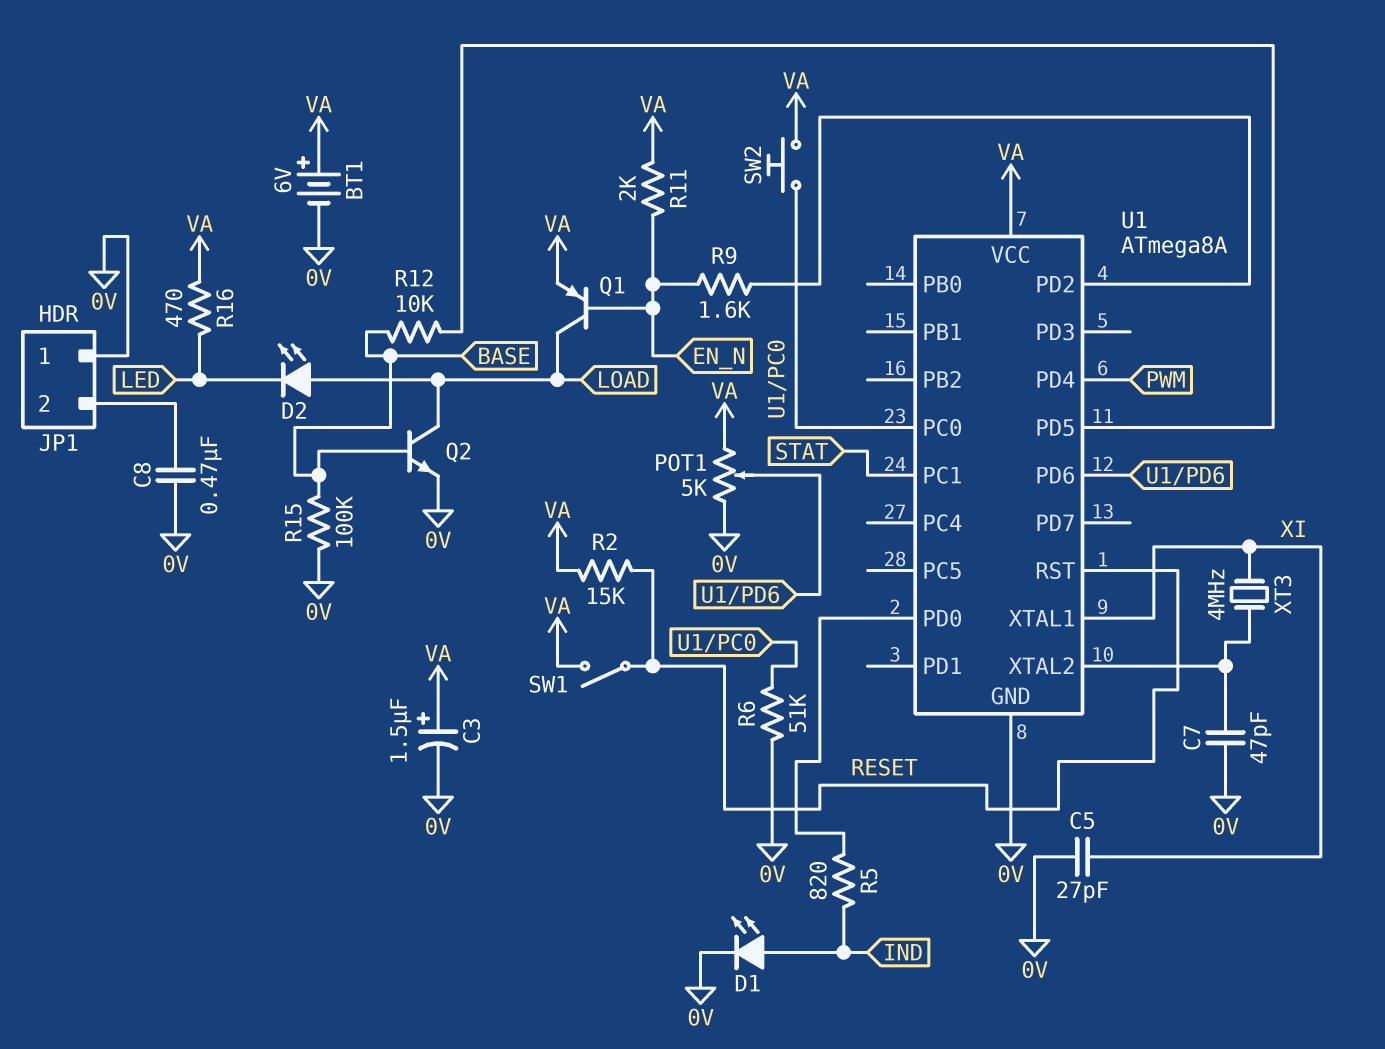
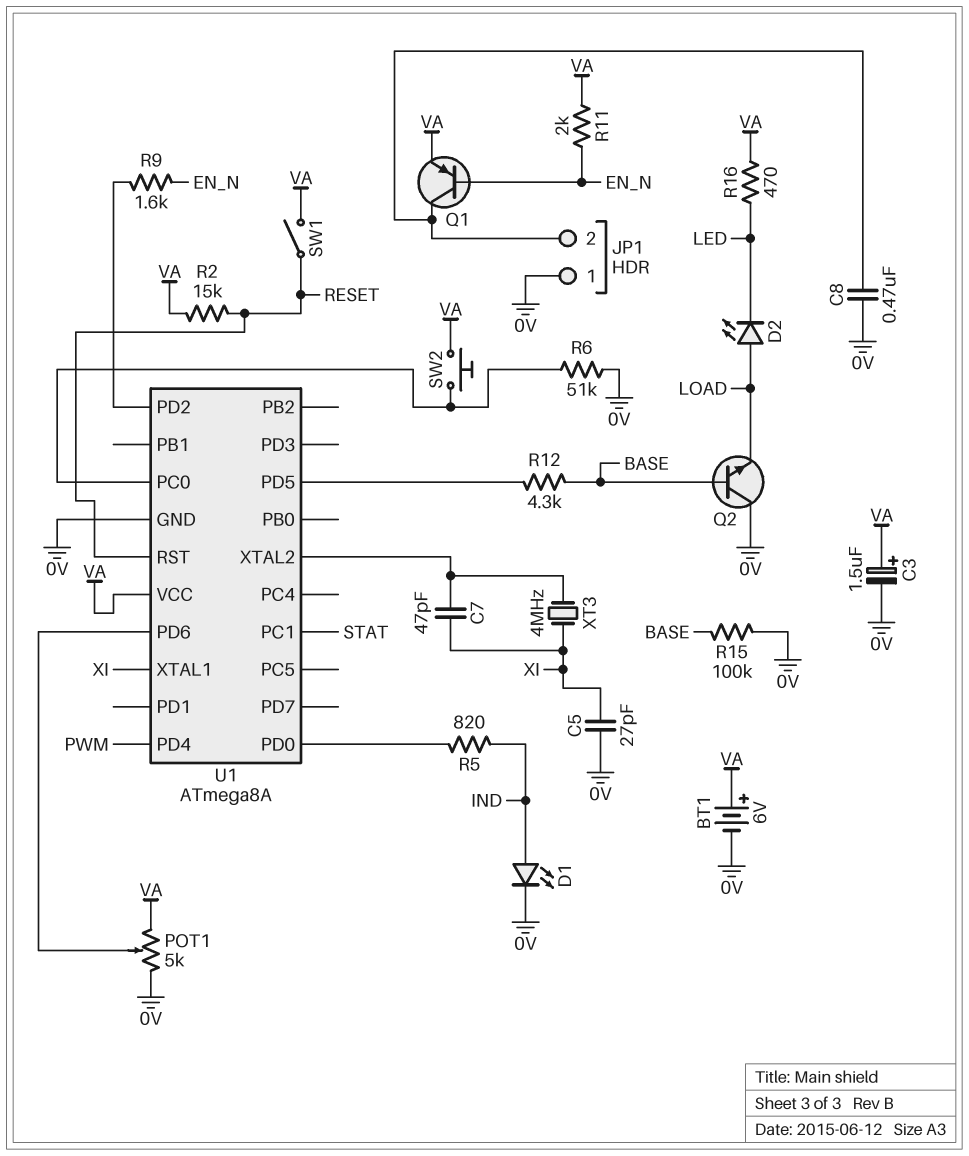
C7: 47pF (0V, U1/XTAL2) -> 47pF (U1/XTAL2, XI)
Q1: PNP (B EN_N, C LOAD, E VA) -> PNP (B EN_N, C JP1/2, E VA)
Q2: NPN (B BASE, C LOAD, E 0V) -> NPN (B BASE, C 0V, E LOAD)
R12: 10k (BASE, U1/PD5) -> 4.3k (BASE, U1/PD5)

